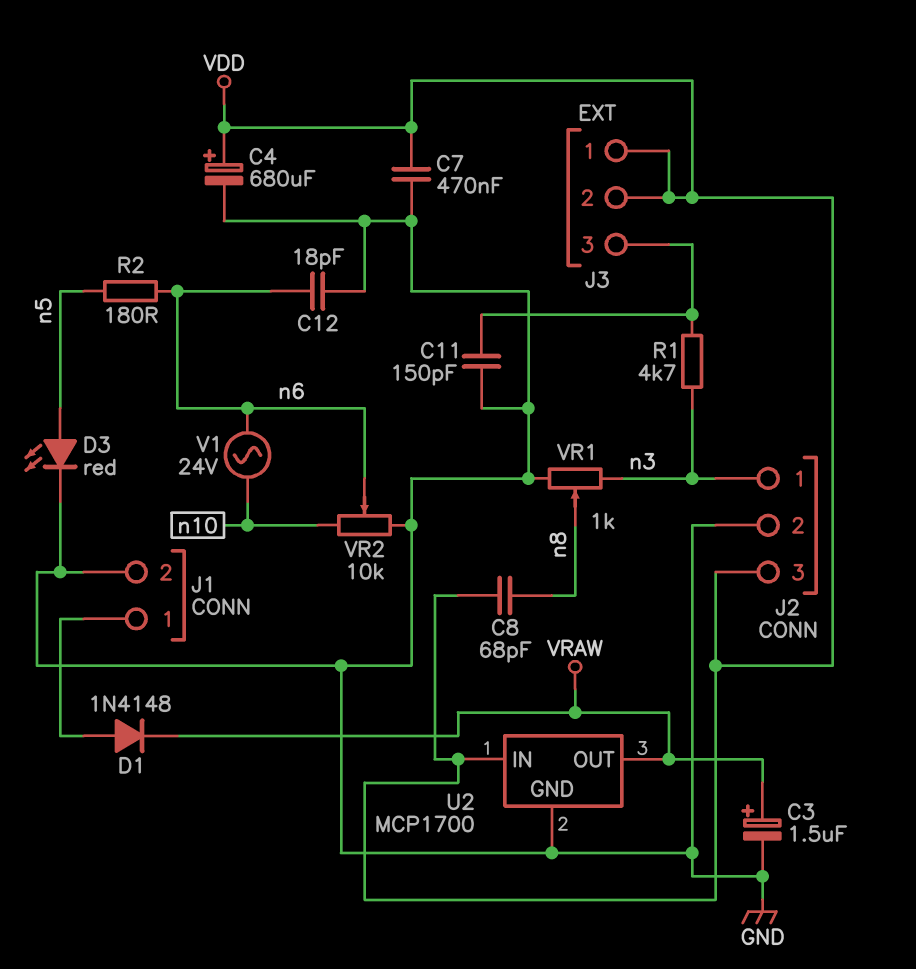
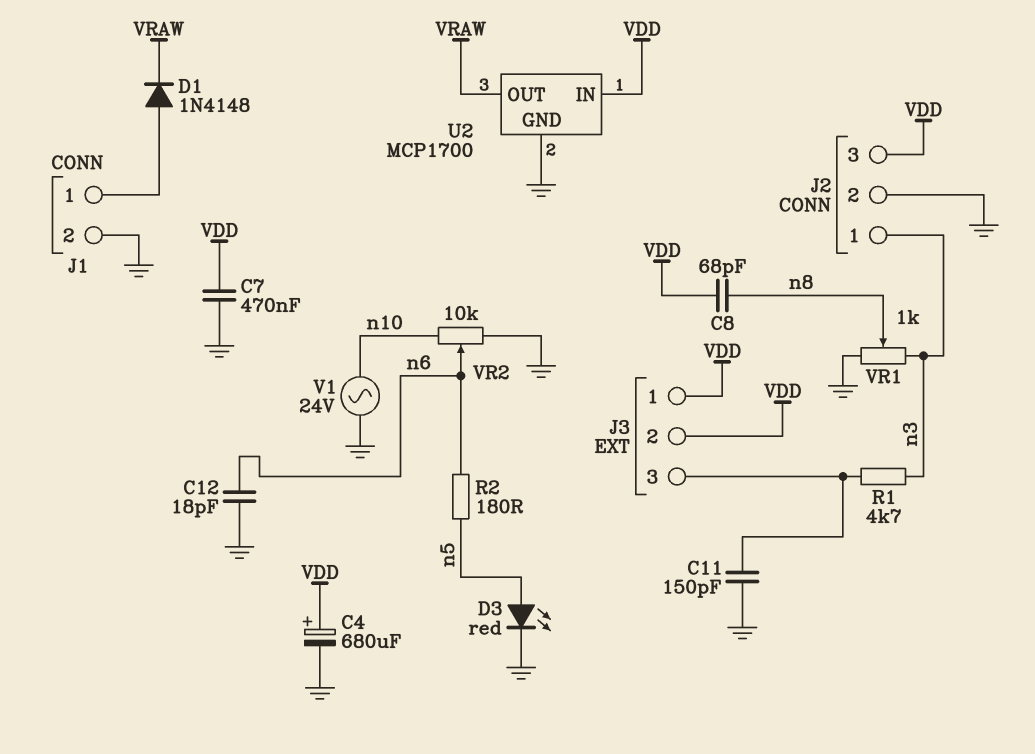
C3: 1.5uF (plus VRAW, minus GND) -> none
V1: AC 24V (n6, n10) -> AC 24V (GND, n10)

